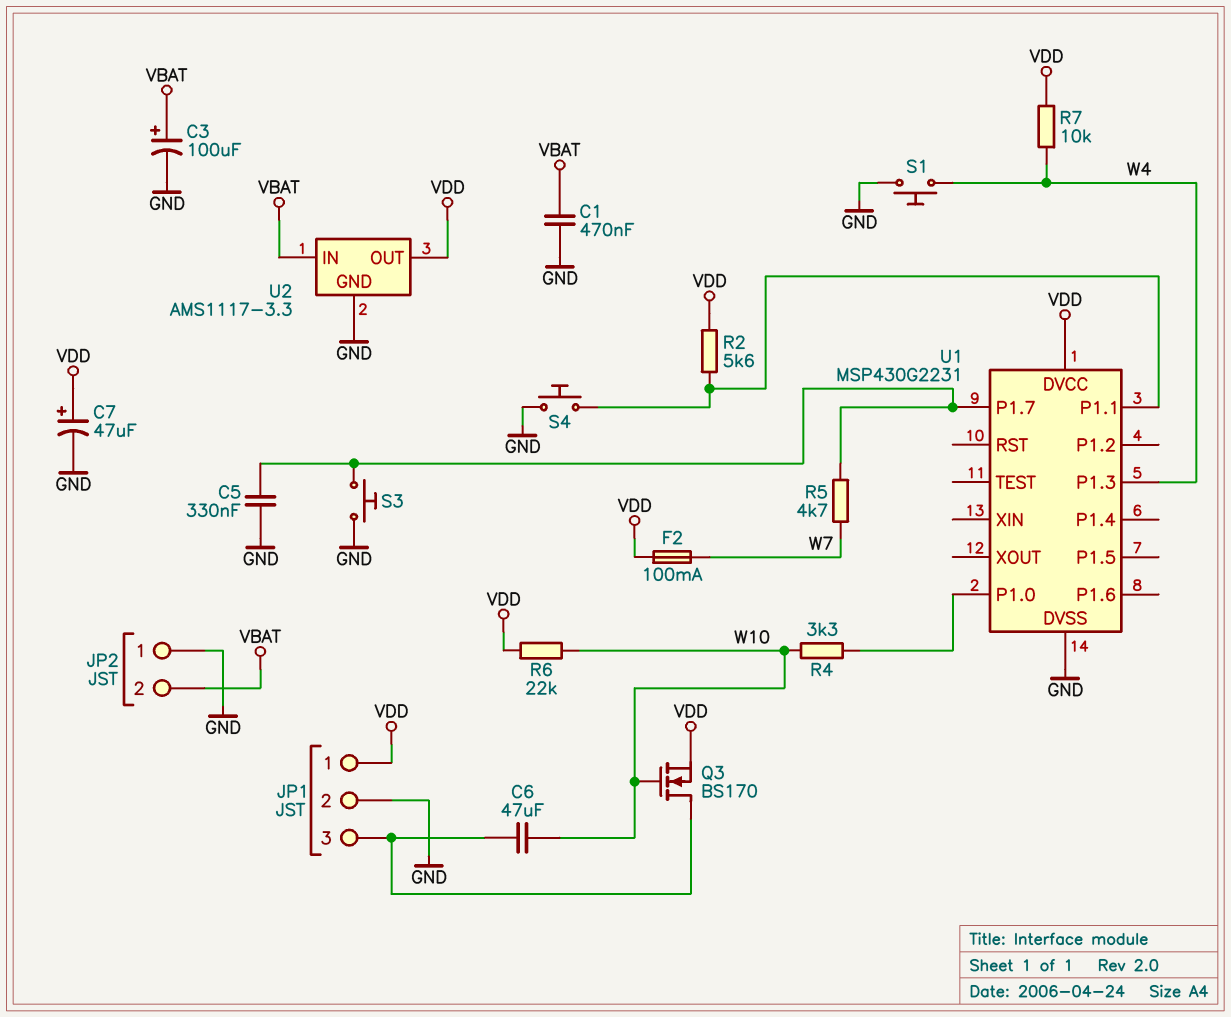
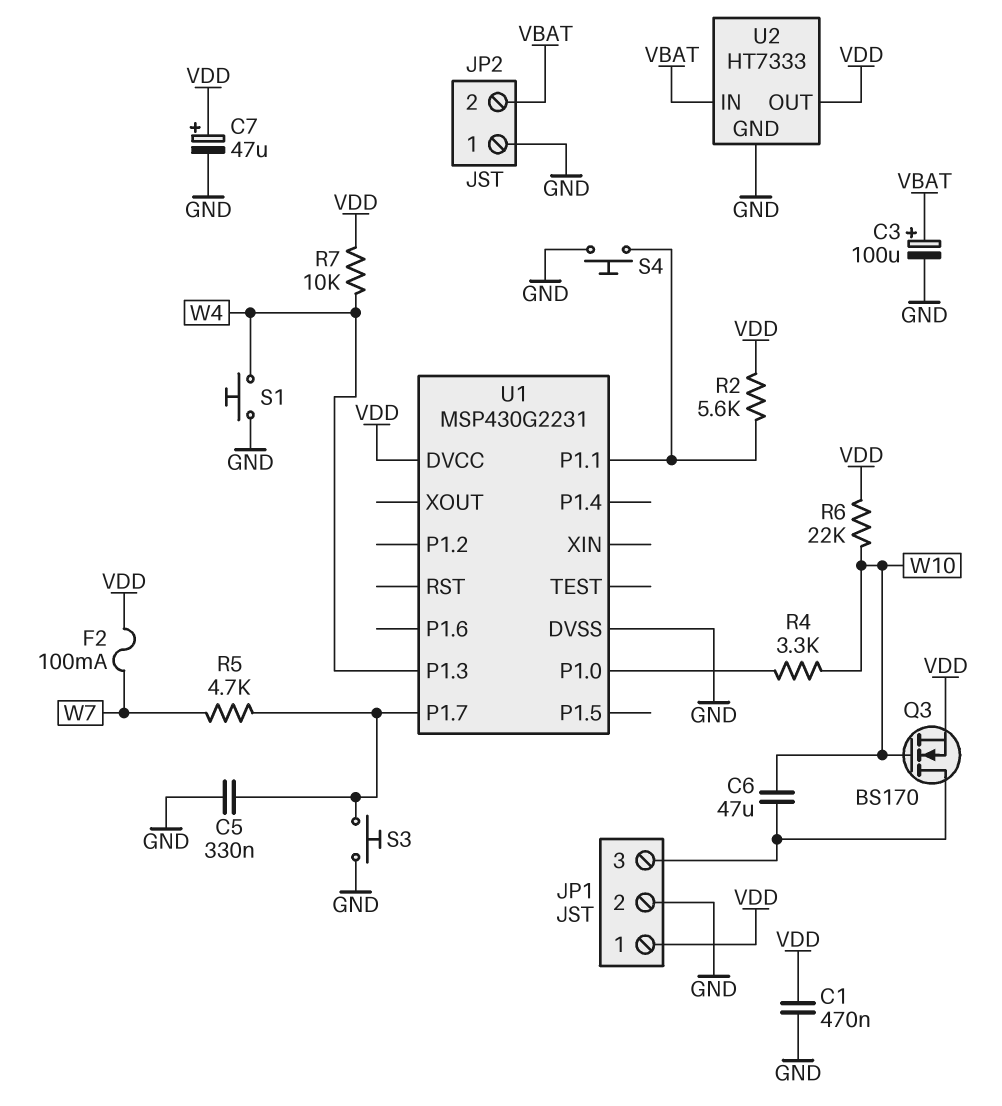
C1: 470nF (GND, VBAT) -> 470nF (GND, VDD)
U2: AMS1117-3.3 -> HT7333

